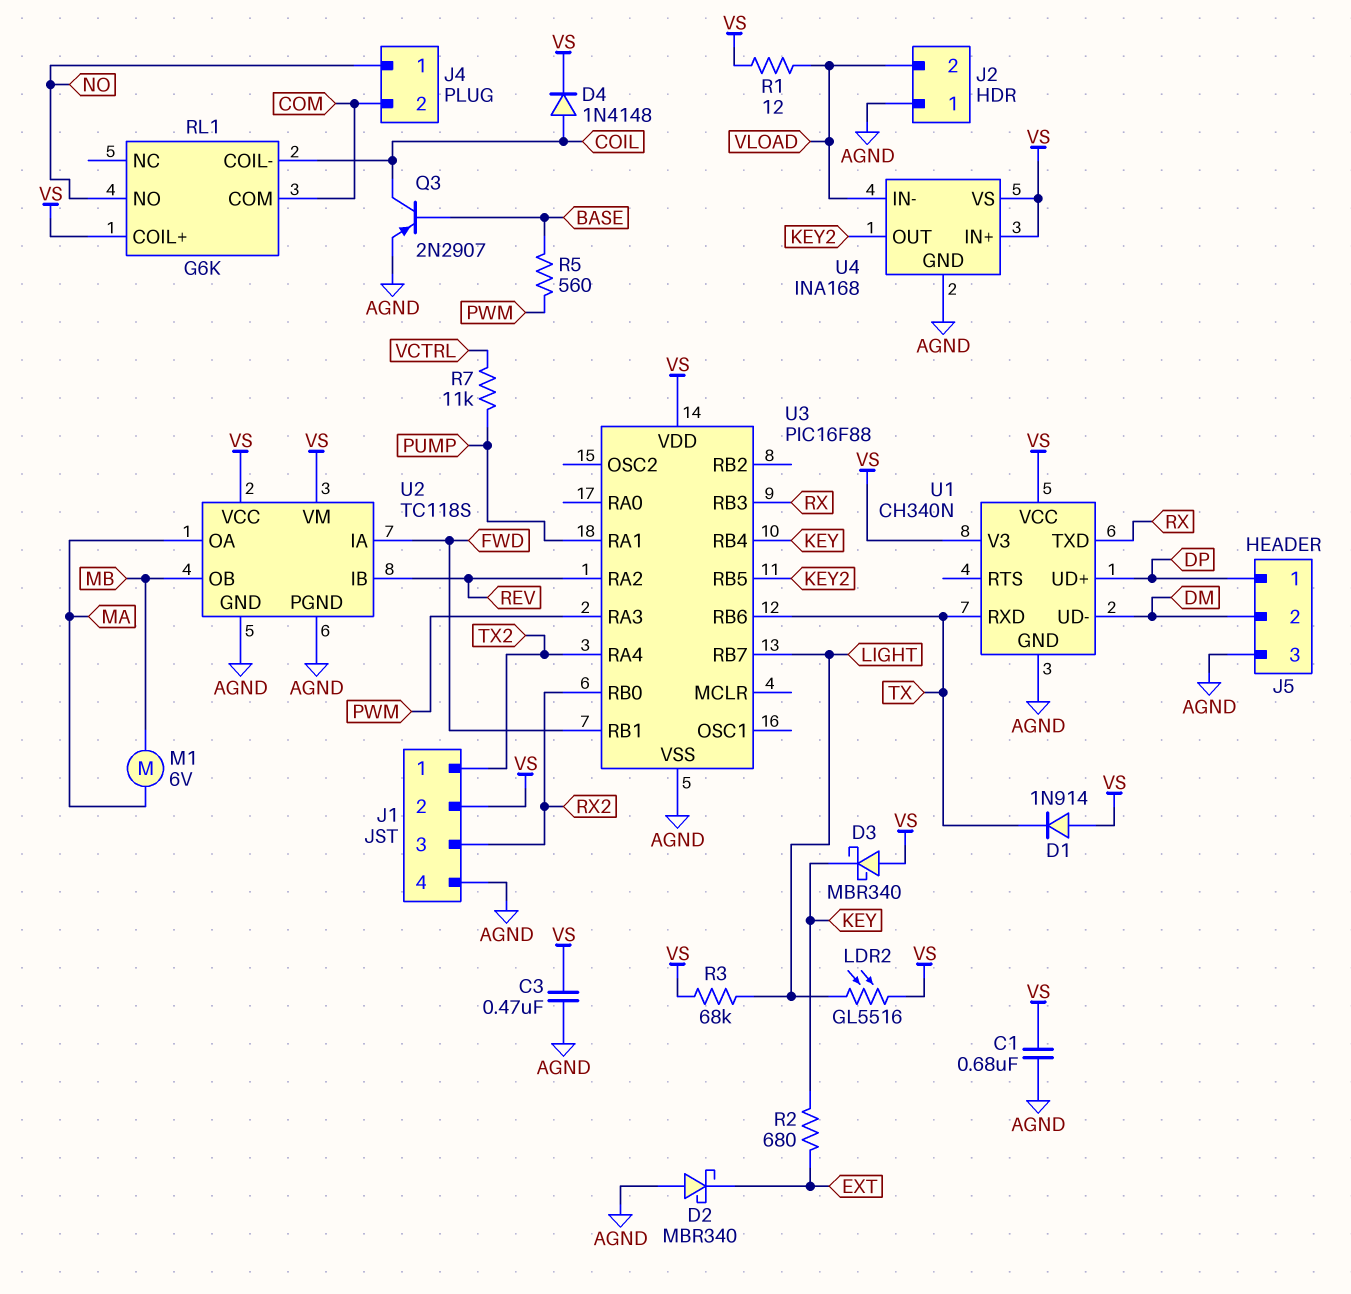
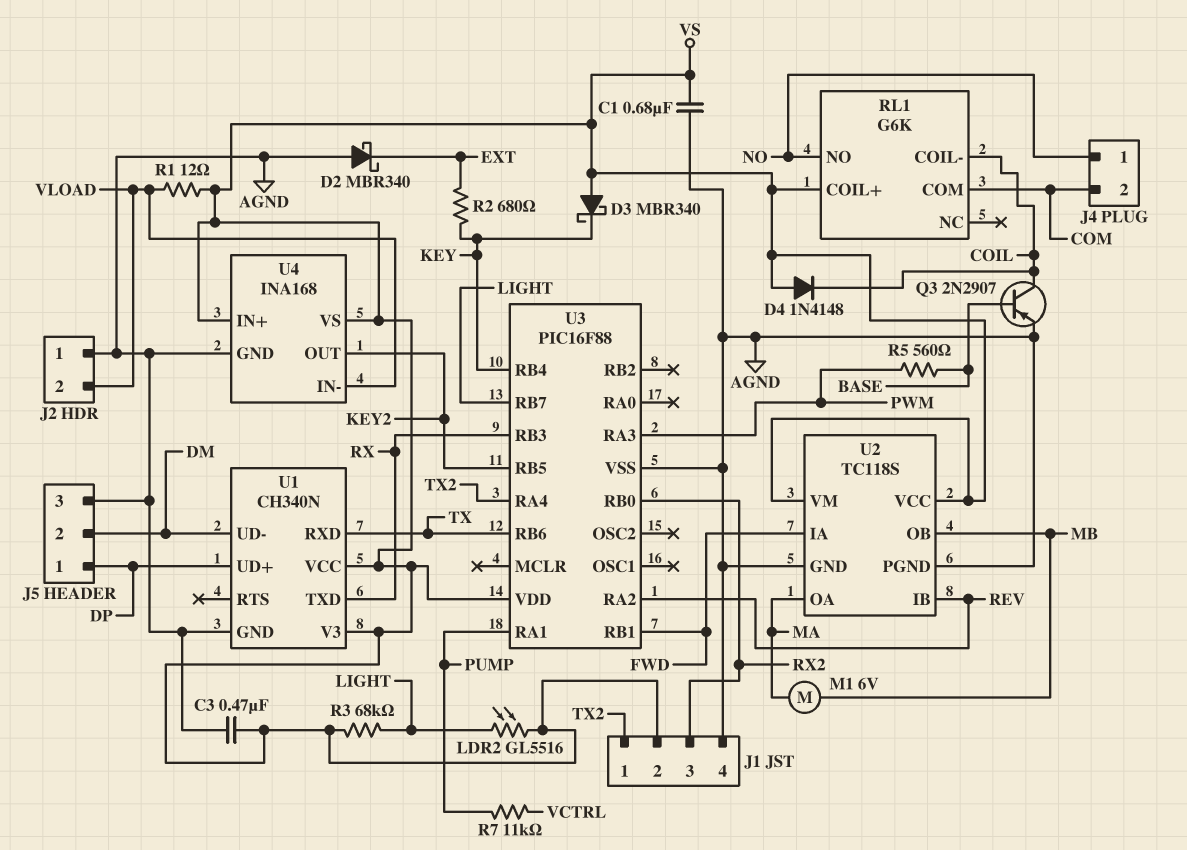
D1: diode 1N914 (A VS, K TX) -> none
D4: diode 1N4148 (A COIL, K VS) -> diode 1N4148 (A VS, K COIL)

